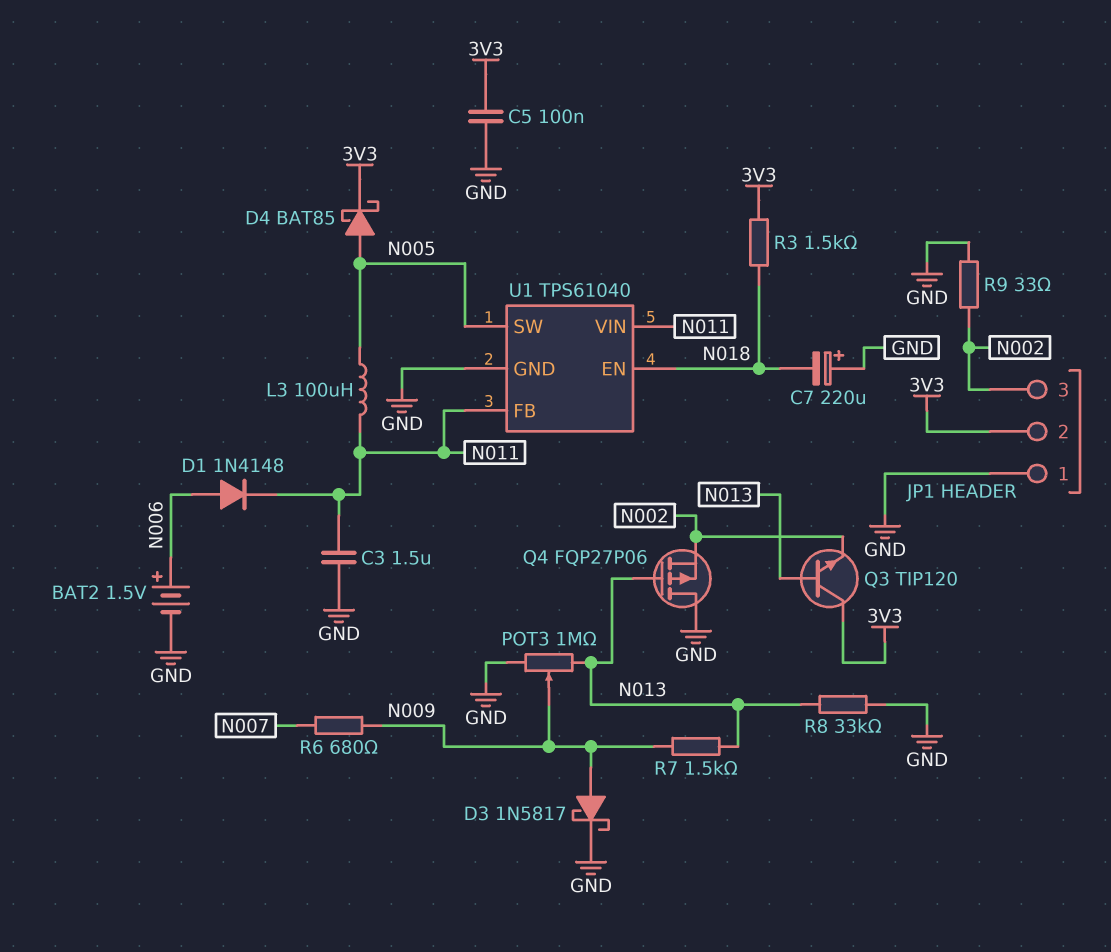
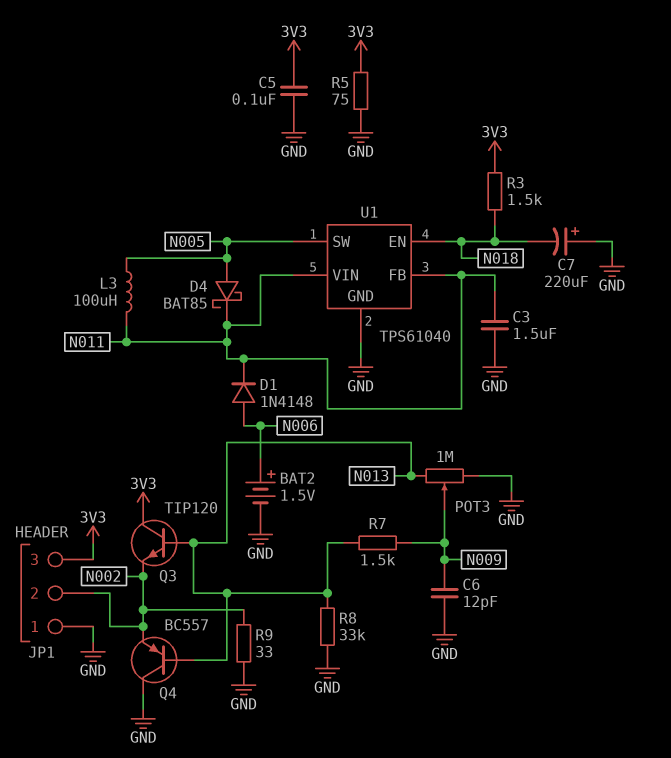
C6: none -> 12pF (GND, N009)
D3: schottky 1N5817 (A N009, K GND) -> none
D4: schottky BAT85 (A N005, K 3V3) -> schottky BAT85 (A N005, K N011)
JP1 pin 2: 3V3 -> N002
JP1 pin 3: N002 -> 3V3
Q4: PMOS FQP27P06 (G N013, D GND, S N002) -> PNP BC557 (B N013, C GND, E N002)
R5: none -> 75 (3V3, GND)
R6: 680 (N007, N009) -> none

